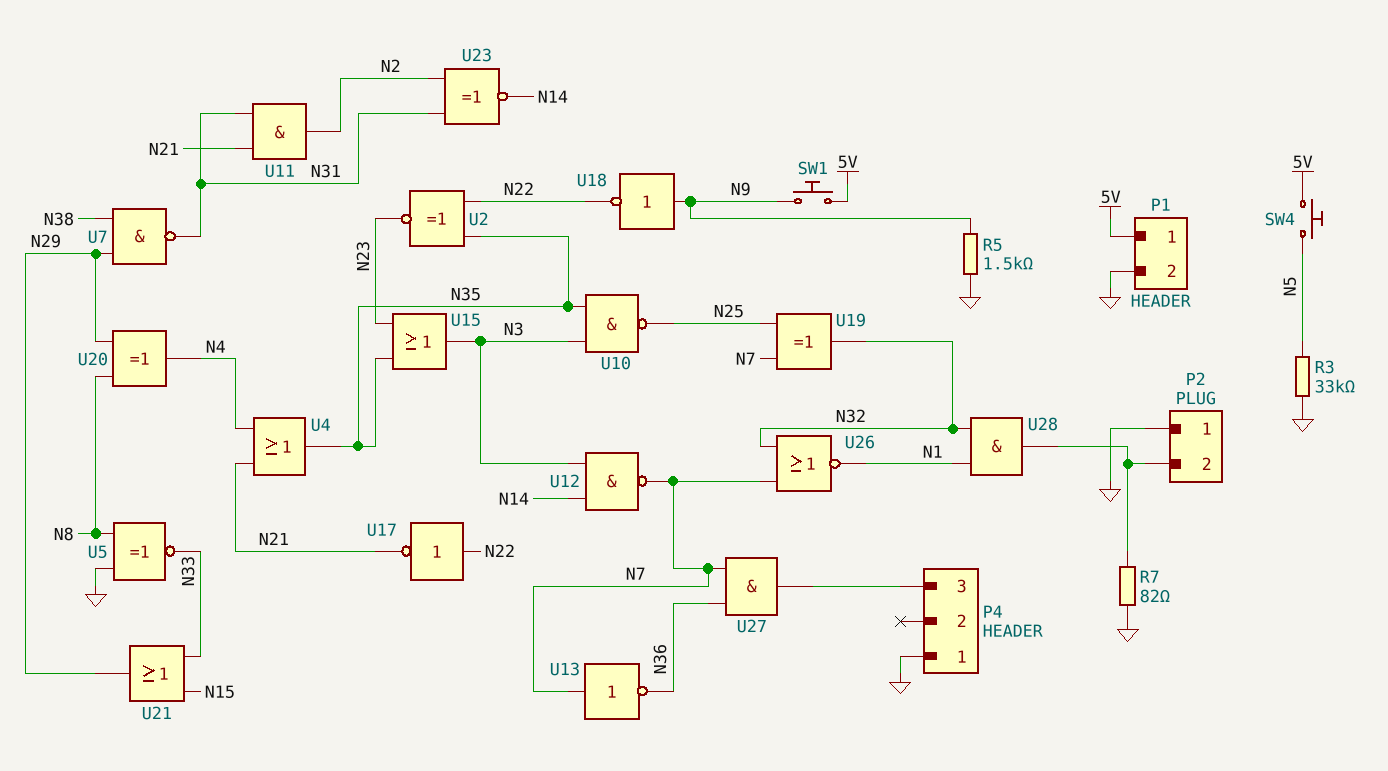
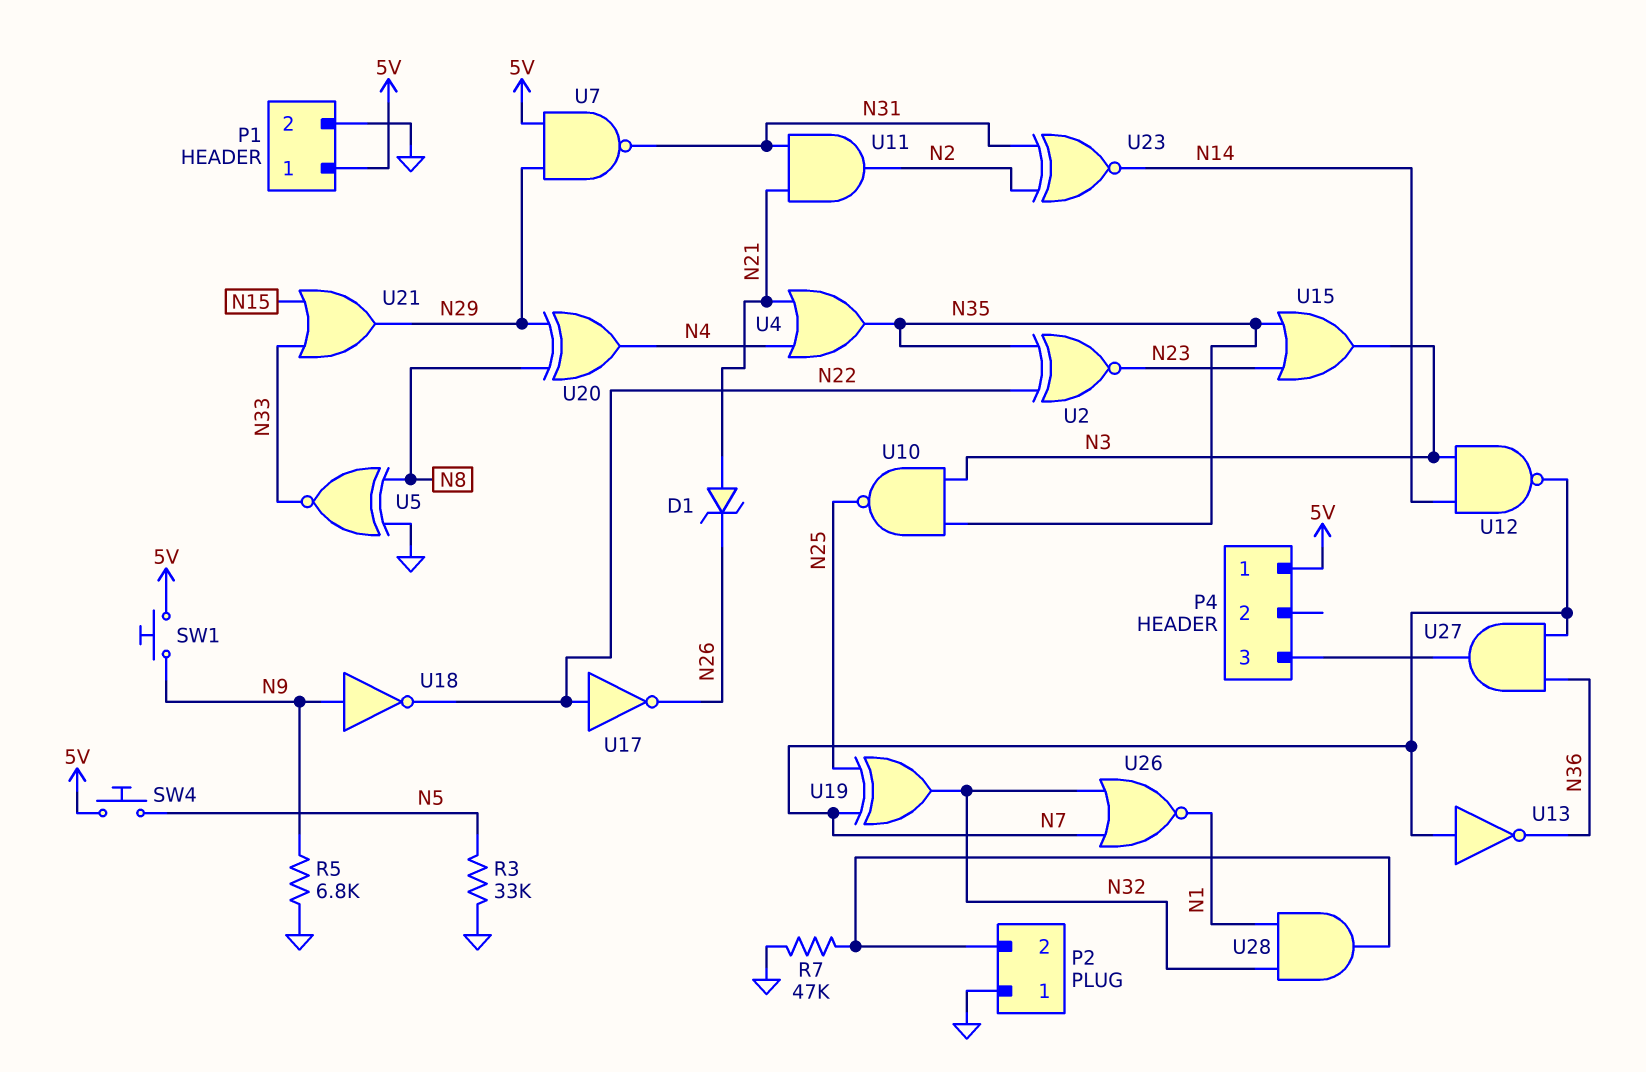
D1: none -> zener (A N21, K N26)
P4 pin 1: GND -> 5V
R5: 1.5k (GND, N9) -> 6.8k (GND, N9)
R7: 82 (GND, P2/2) -> 47k (GND, P2/2)
U7: NAND (in N29, in N38, out N31) -> NAND (in 5V, in N29, out N31)
U17: NOT (in N22, out N21) -> NOT (in N22, out N26)

